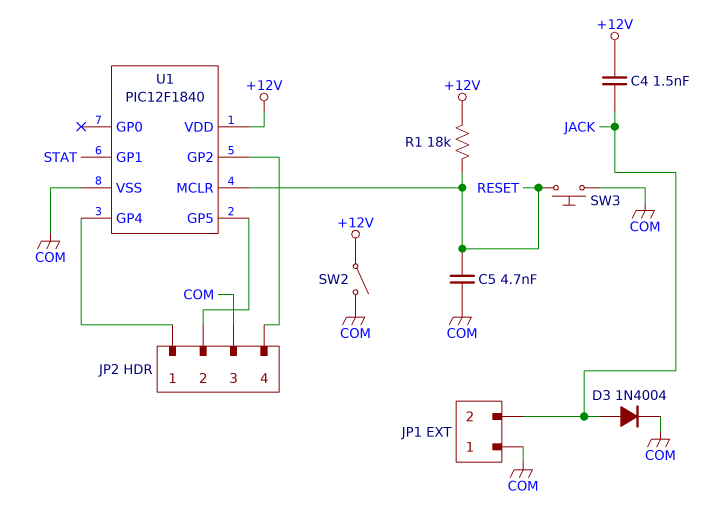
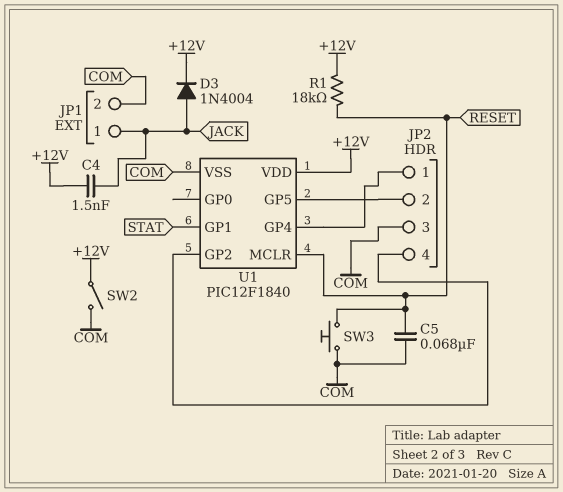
C5: 4.7nF (COM, RESET) -> 68nF (COM, RESET)
D3: diode 1N4004 (A JACK, K COM) -> diode 1N4004 (A JACK, K +12V)
JP1 pin 1: COM -> JACK
JP1 pin 2: JACK -> COM

